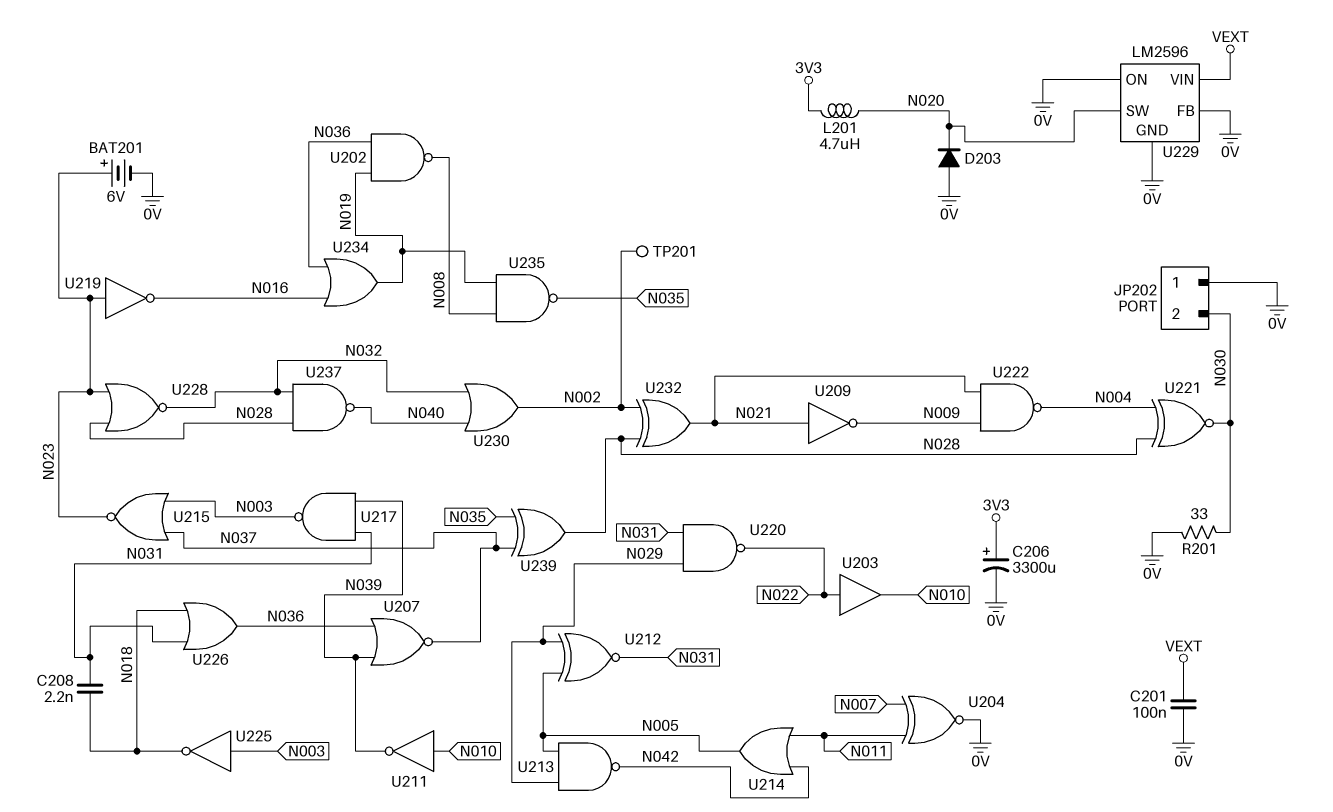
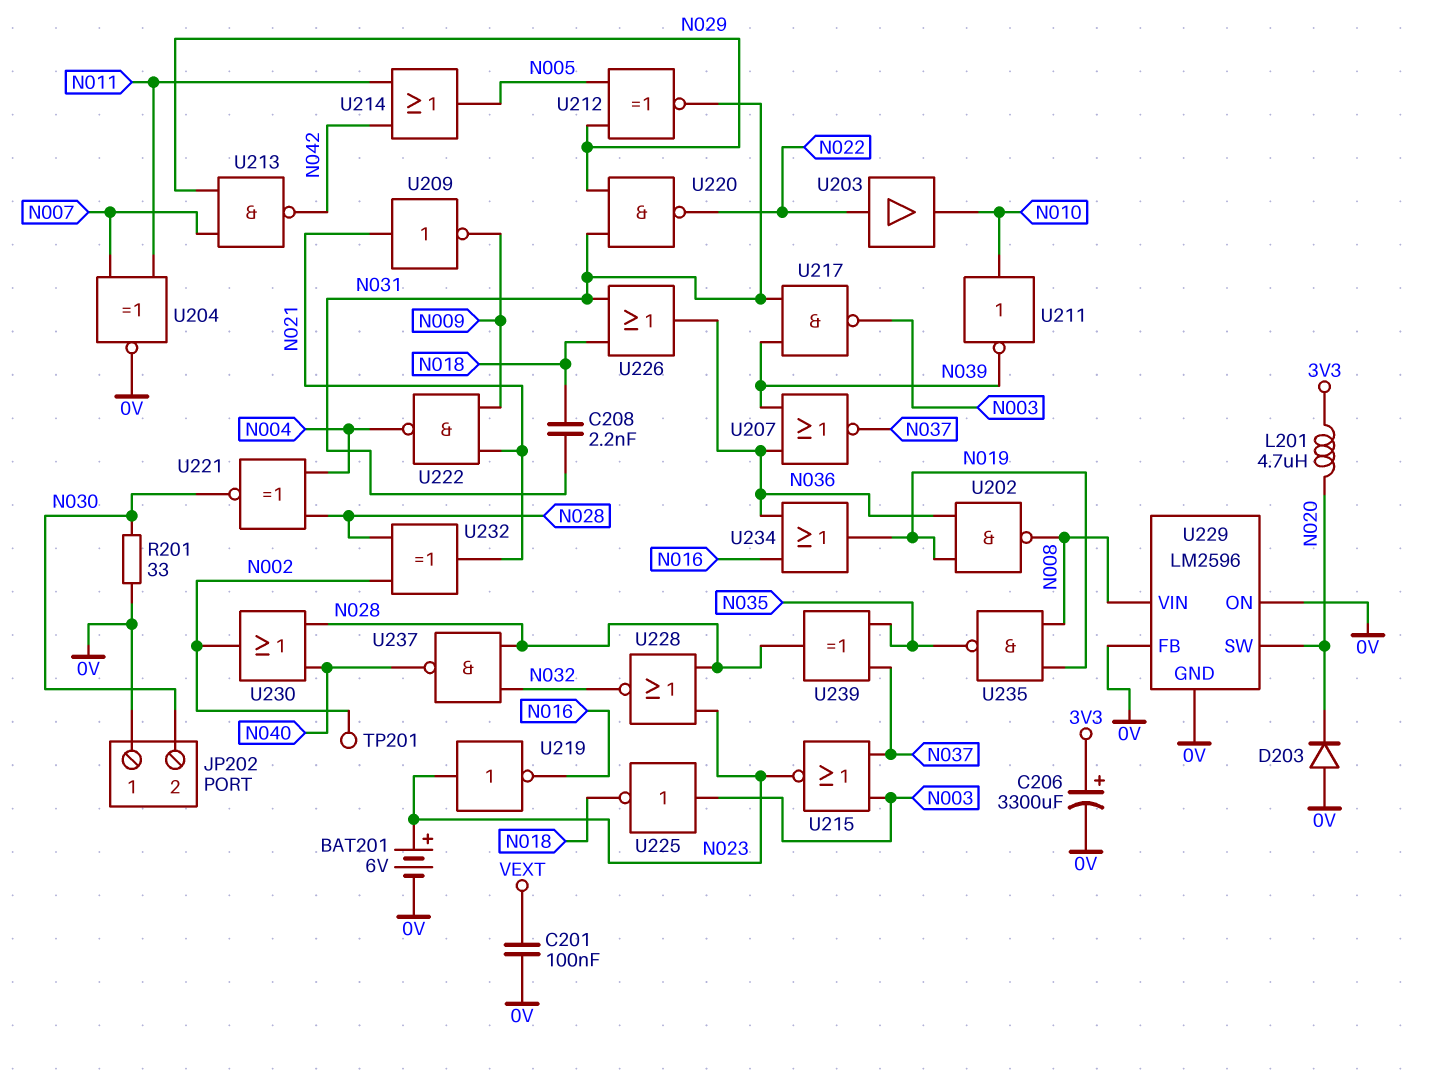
U213: NAND (in N005, in N029, out N042) -> NAND (in N007, in N029, out N042)
U229 pin VIN: VEXT -> N008
U230: OR (in N032, in N040, out N002) -> OR (in N028, in N040, out N002)

